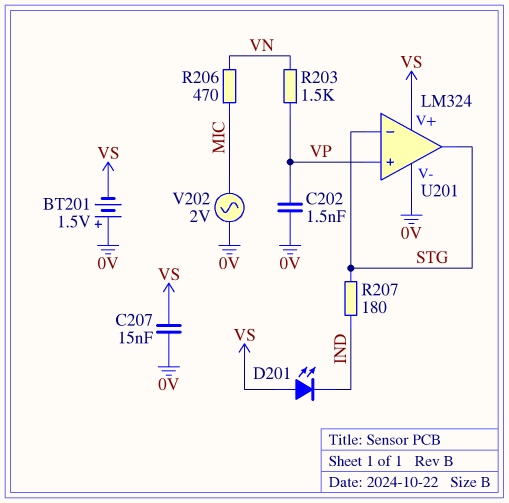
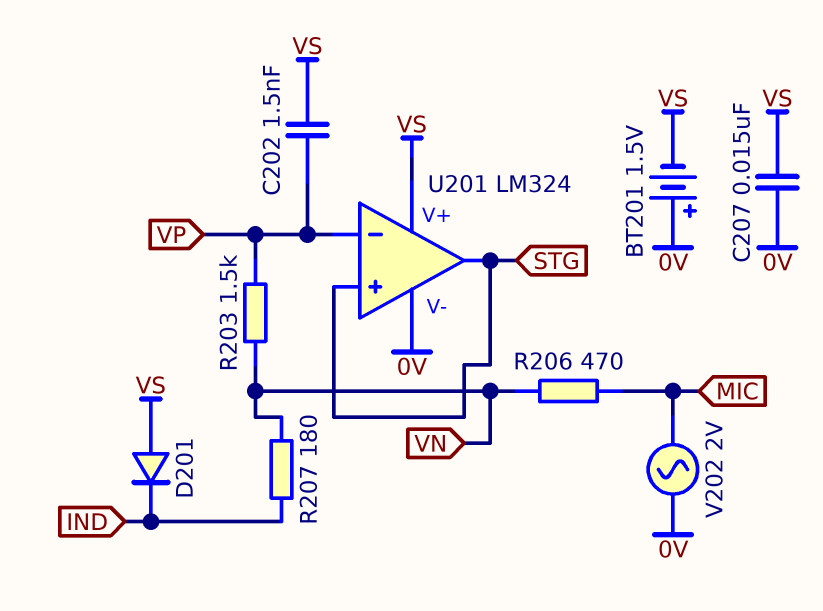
C202: 1.5nF (0V, VP) -> 1.5nF (VP, VS)
D201: LED (A VS, K IND) -> diode (A VS, K IND)
R207: 180 (IND, STG) -> 180 (IND, VN)
U201 pin in+: VP -> STG
U201 pin in-: STG -> VP

